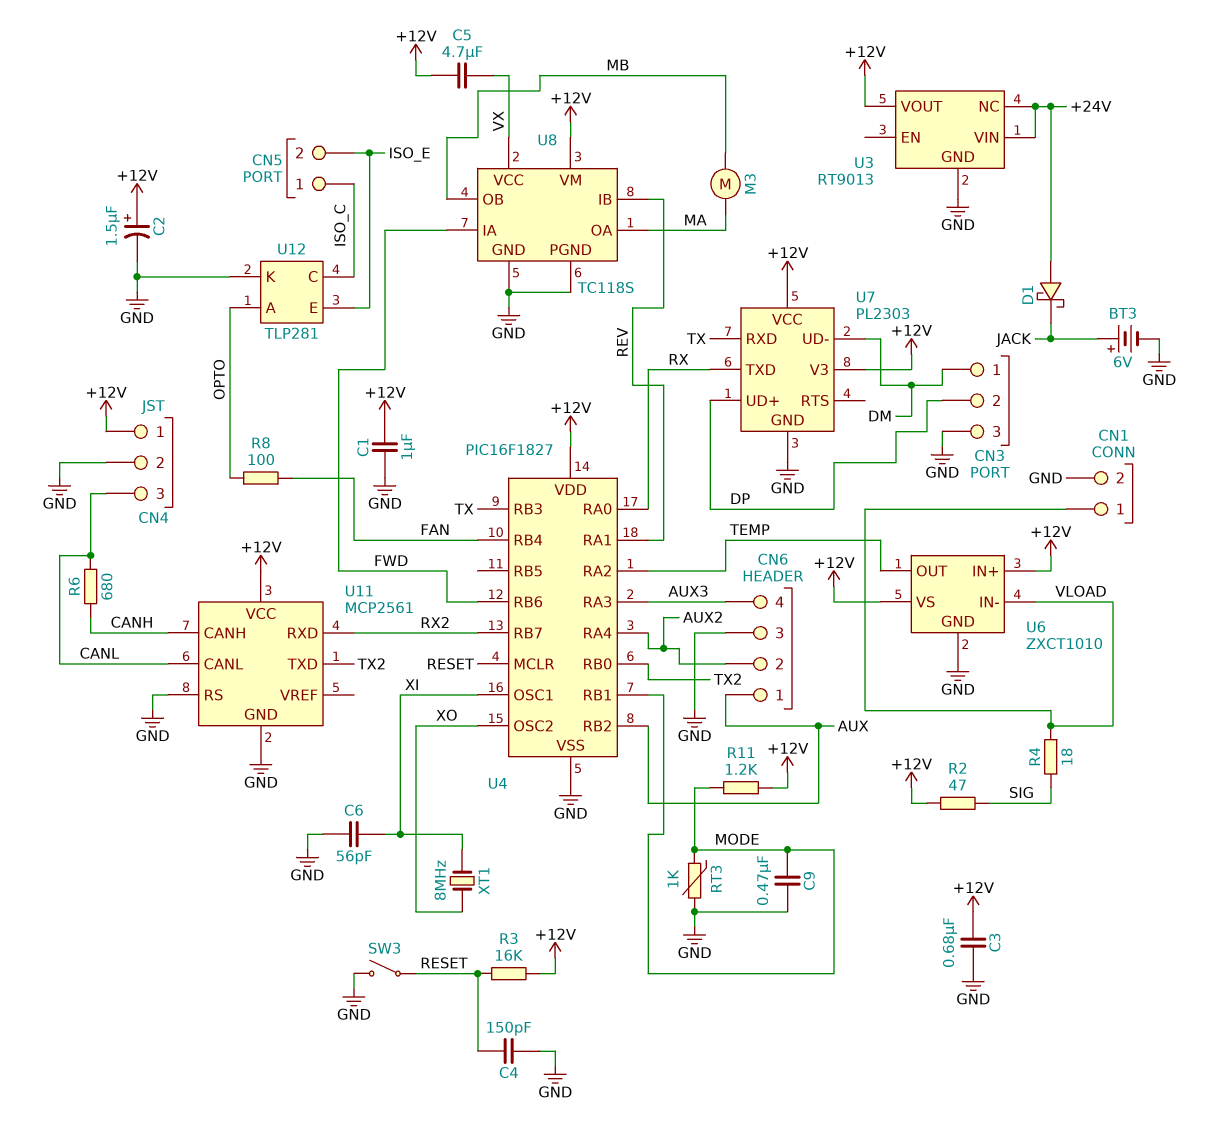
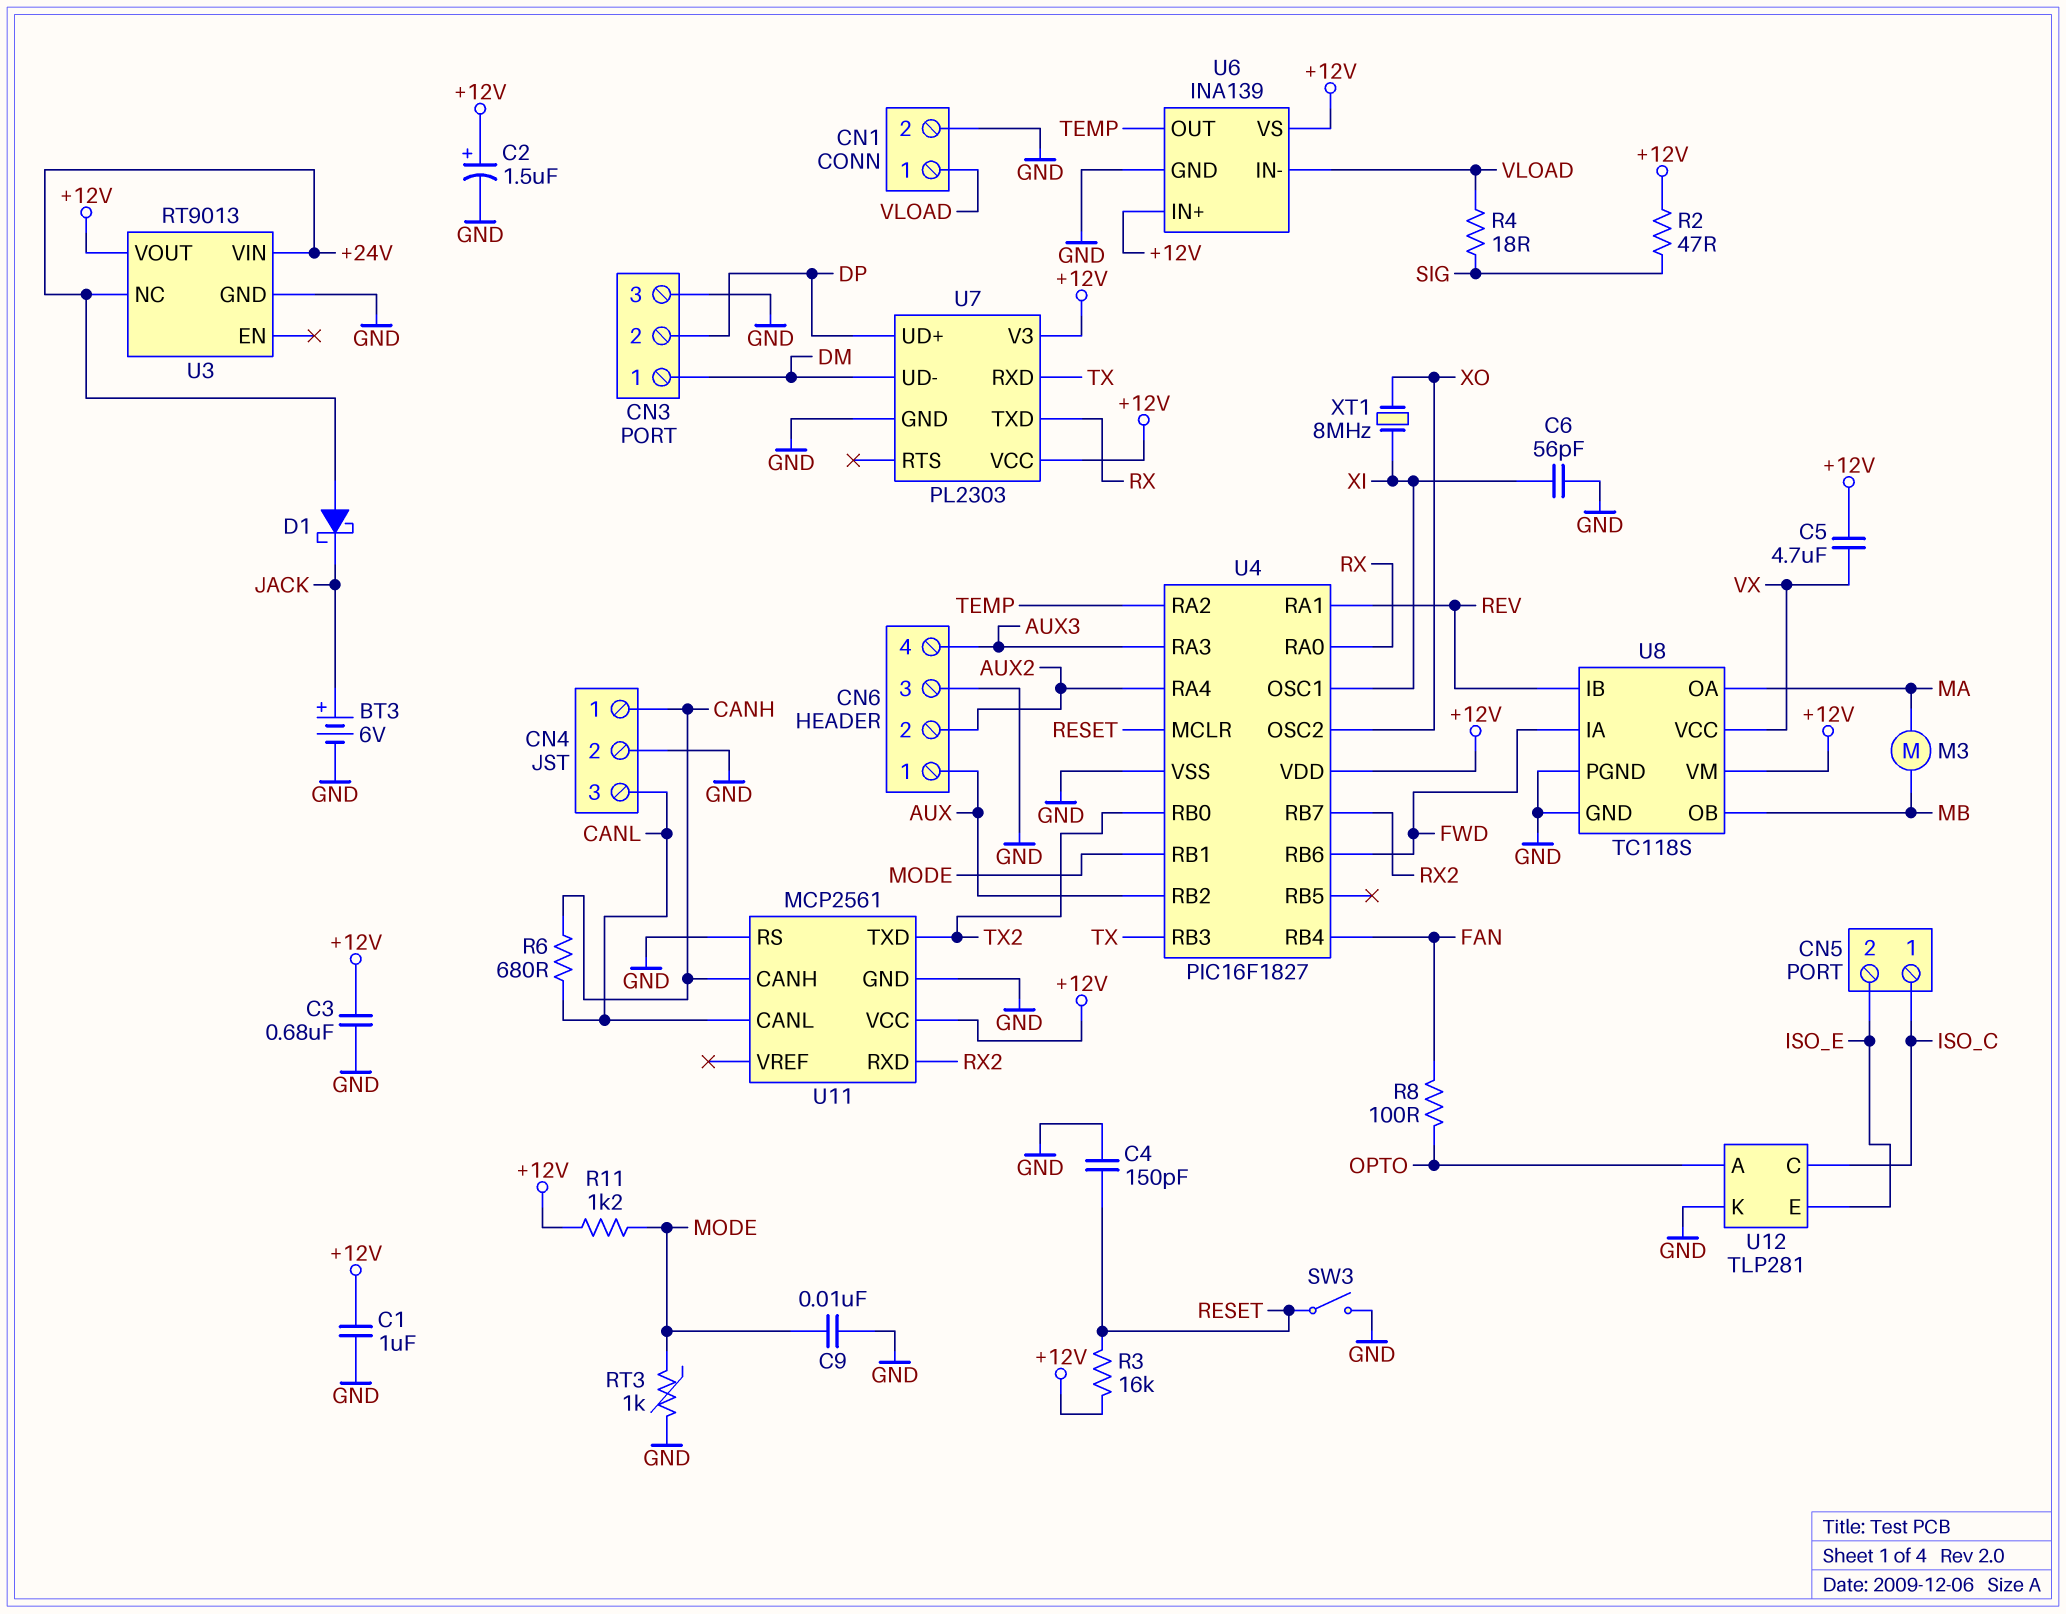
C9: 470nF (GND, MODE) -> 10nF (GND, MODE)
CN4 pin 1: +12V -> CANH
U6: ZXCT1010 -> INA139

